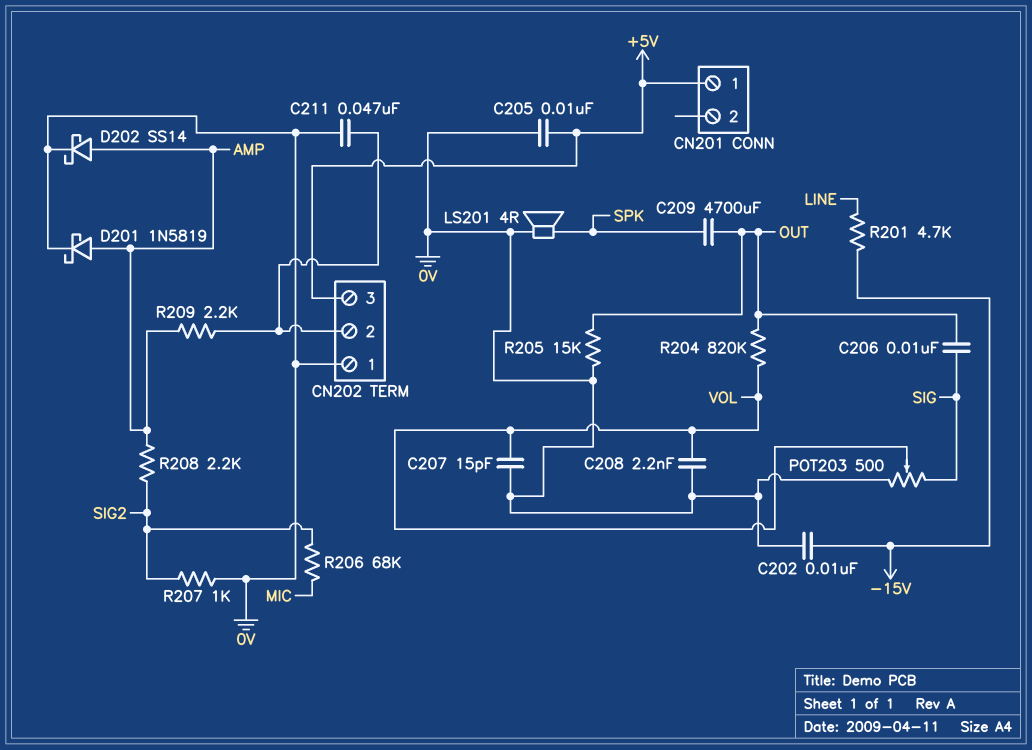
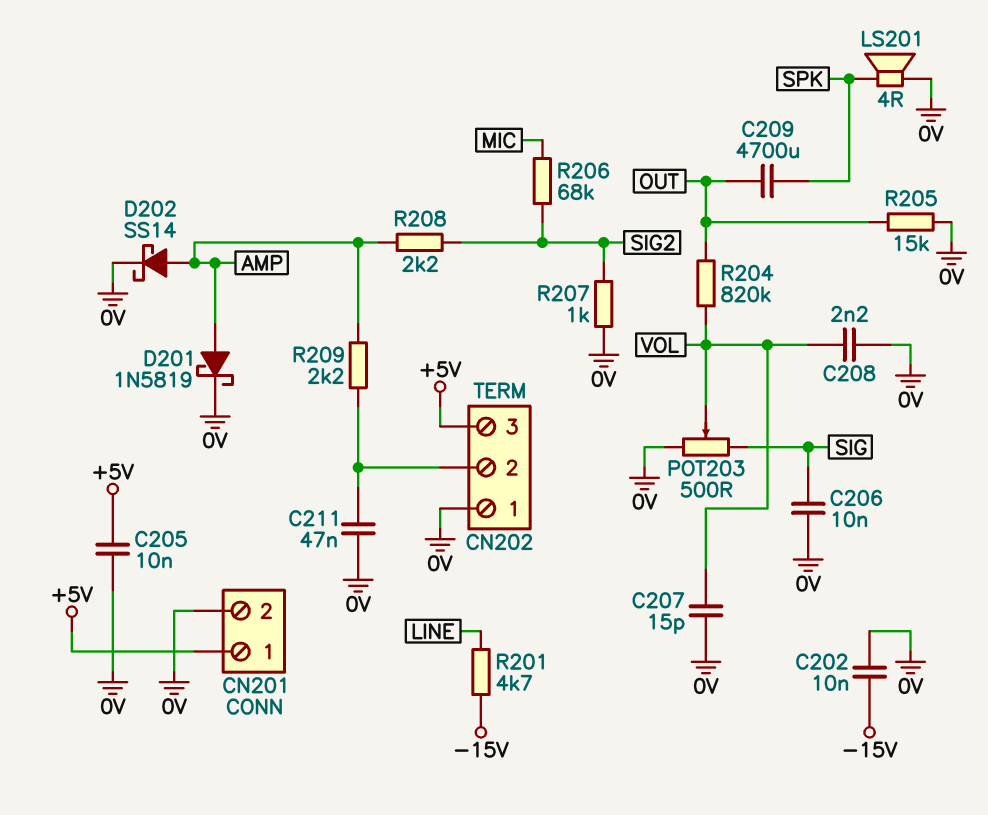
C206: 10nF (OUT, SIG) -> 10nF (0V, SIG)
CN201 pin 2: none -> 0V

